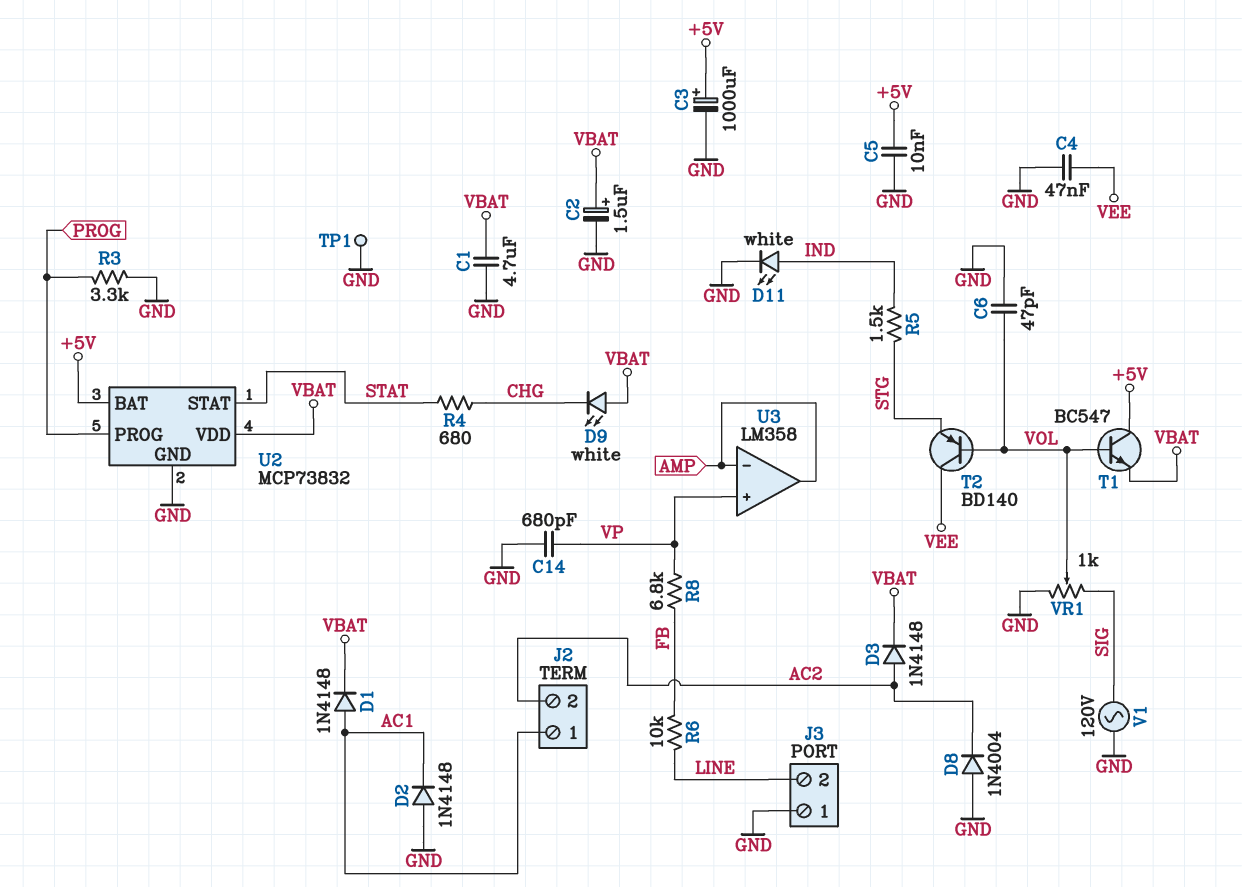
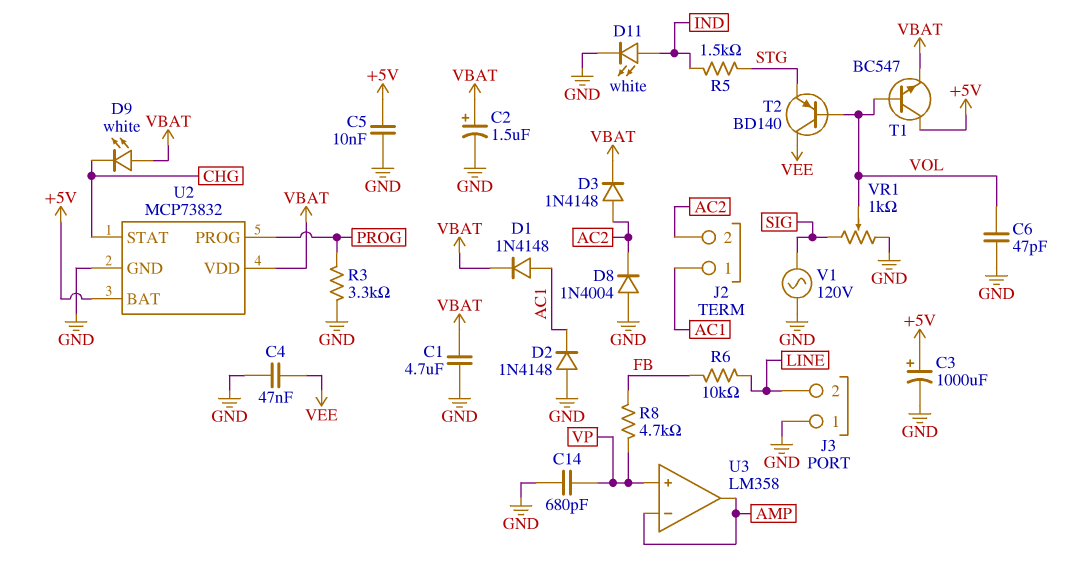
R4: 680 (CHG, STAT) -> none
R8: 6.8k (FB, VP) -> 4.7k (FB, VP)
TP1: test point (GND) -> none
U2 pin STAT: STAT -> CHG

